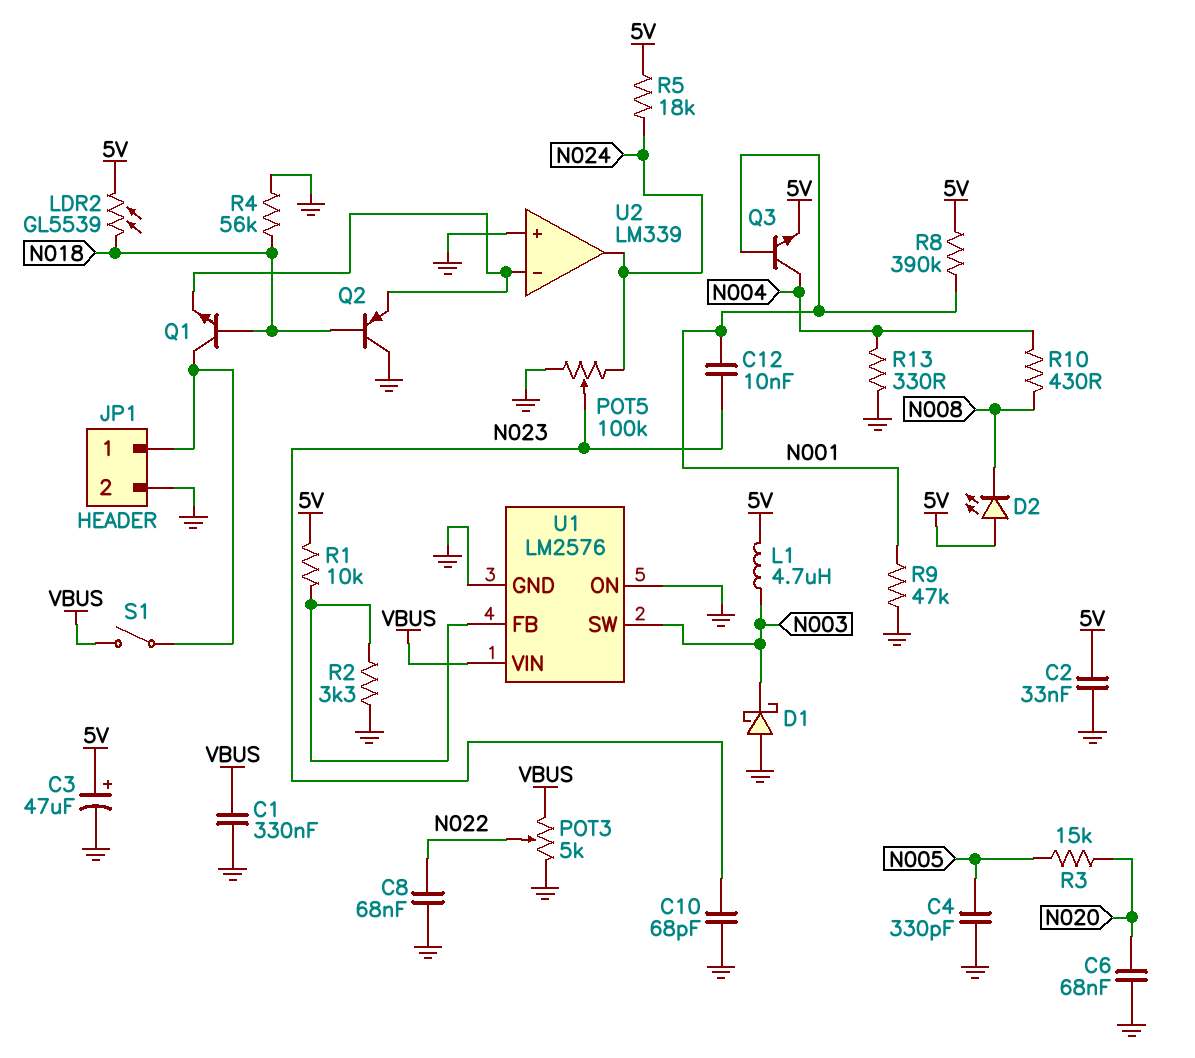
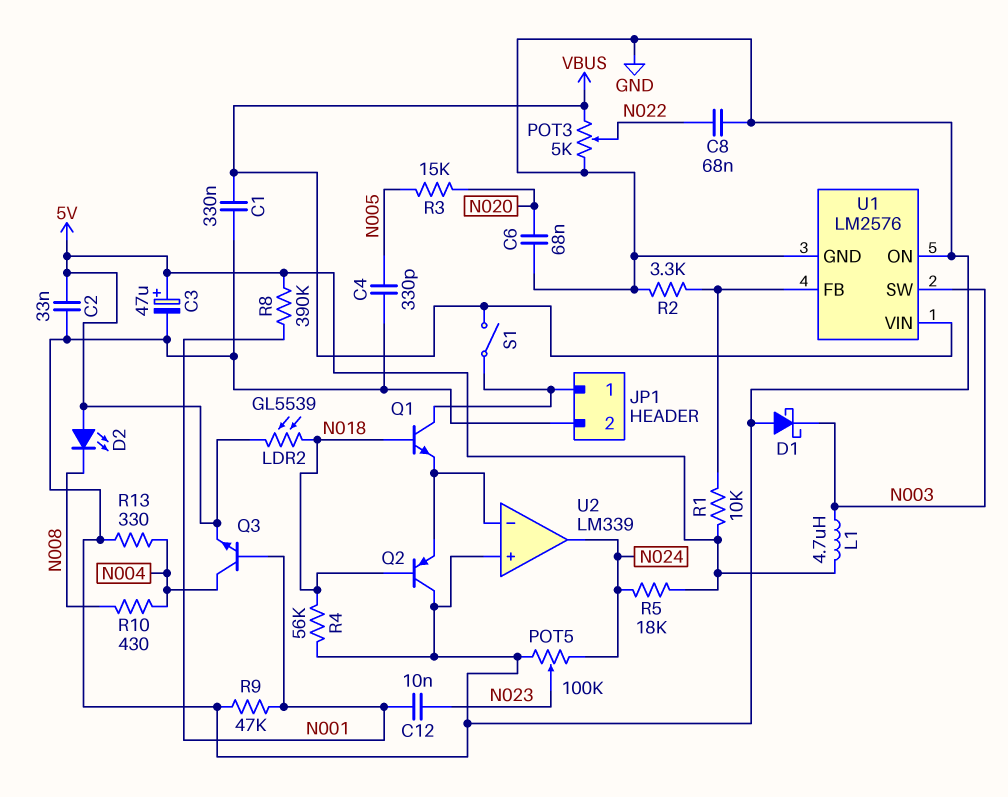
C10: 68pF (GND, N023) -> none

